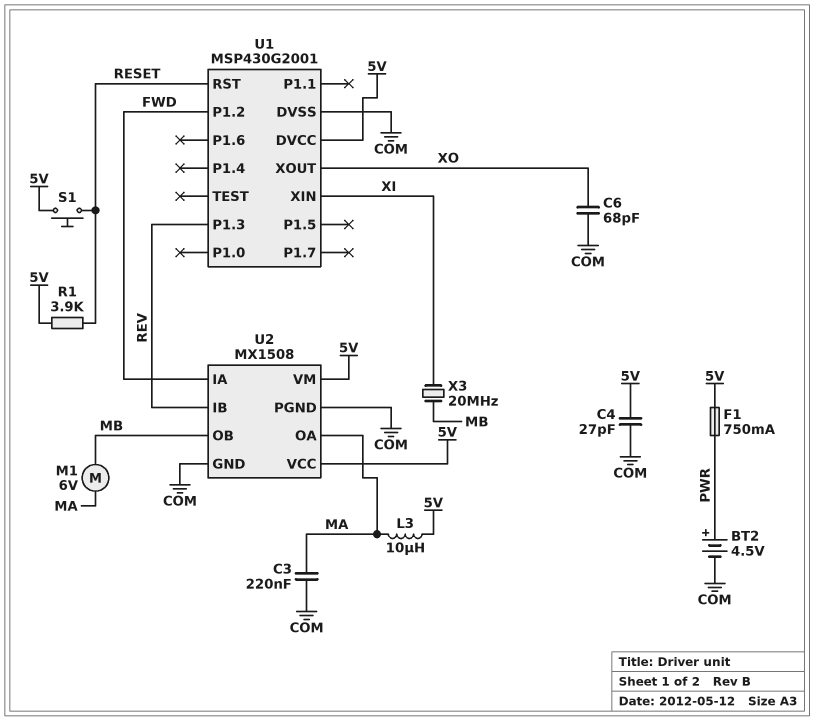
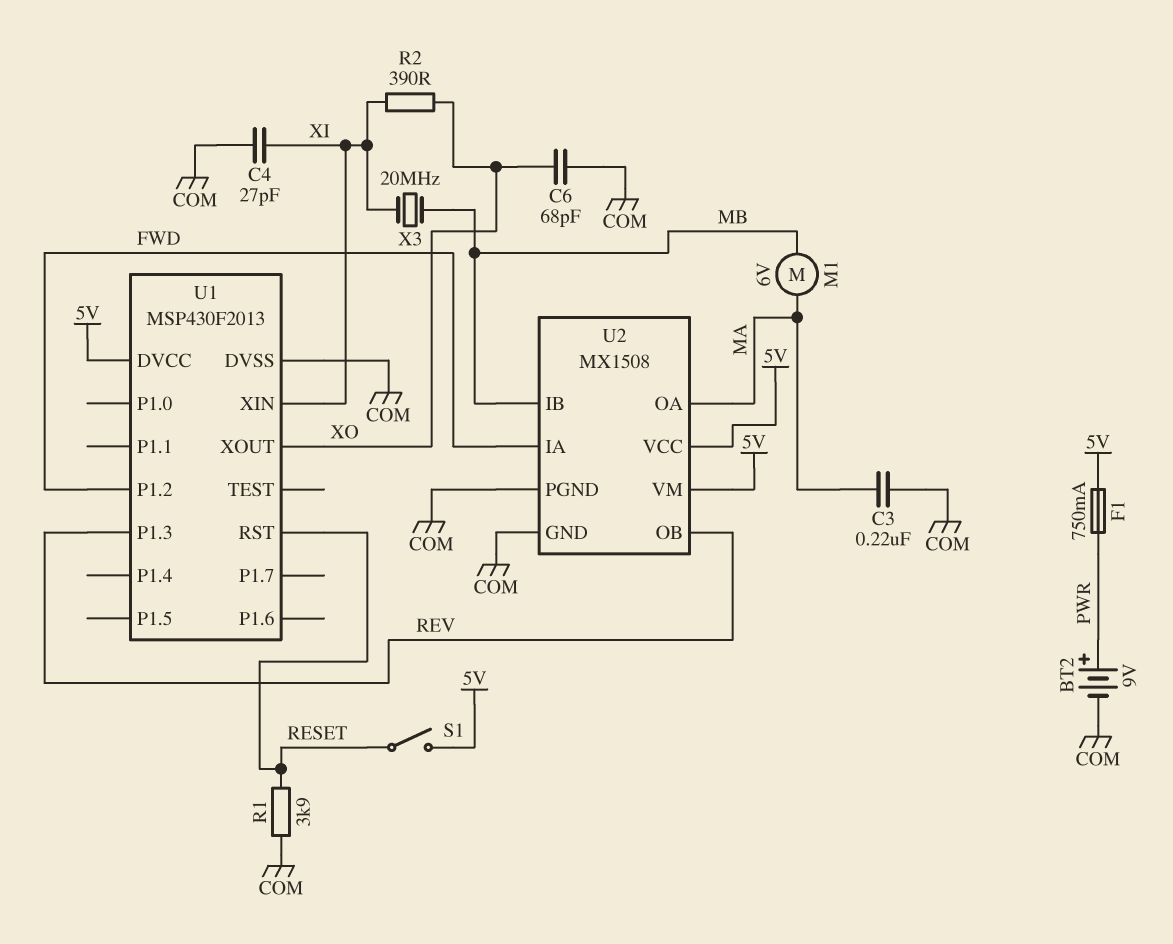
BT2: 4.5V (plus PWR, minus COM) -> 9V (plus PWR, minus COM)
C4: 27pF (5V, COM) -> 27pF (COM, XI)
L3: 10uH (5V, MA) -> none
R1: 3.9k (5V, RESET) -> 3.9k (COM, RESET)
R2: none -> 390 (XI, XO)
S1: button (5V, RESET) -> switch (5V, RESET)
U1: MSP430G2001 -> MSP430F2013
U2 pin IB: REV -> MB
U2 pin OB: MB -> REV

